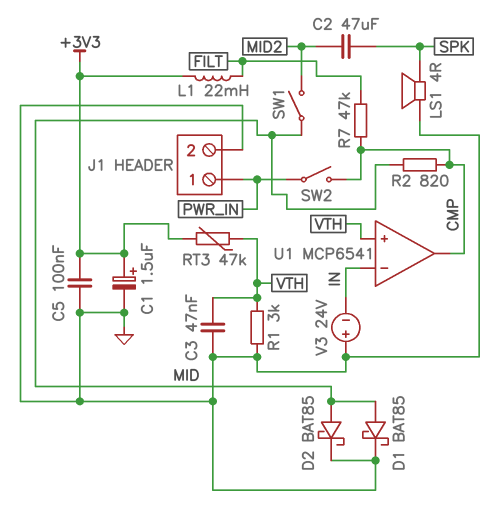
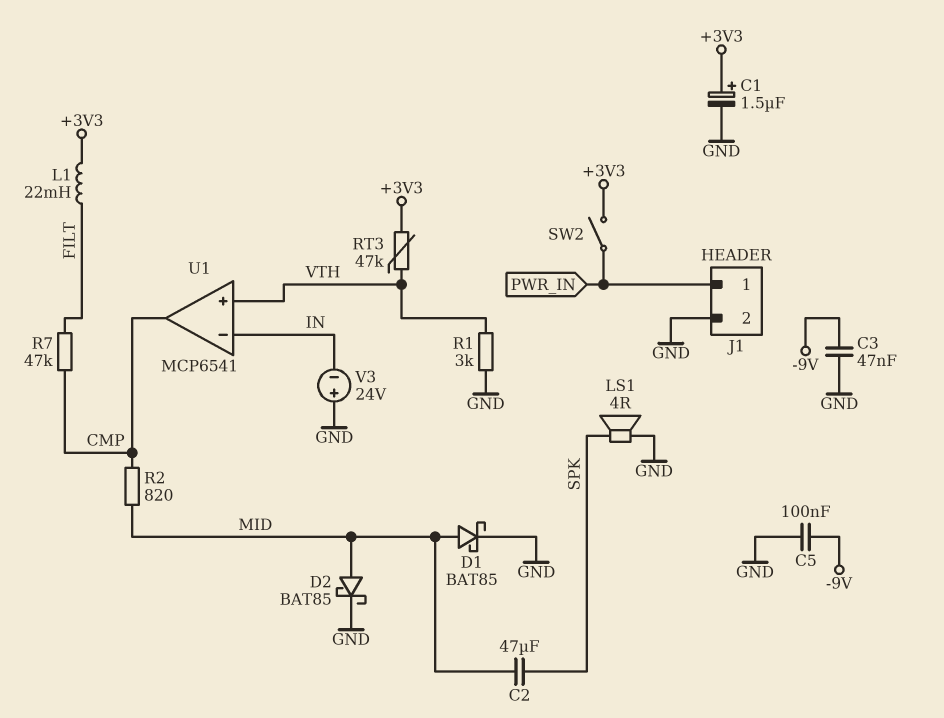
C2: 47uF (MID2, SPK) -> 47uF (MID, SPK)
C3: 47nF (GND, VTH) -> 47nF (-9V, GND)
C5: 100nF (+3V3, GND) -> 100nF (-9V, GND)
SW1: switch (MID, MID2) -> none
SW2: switch (CMP, PWR_IN) -> switch (+3V3, PWR_IN)

